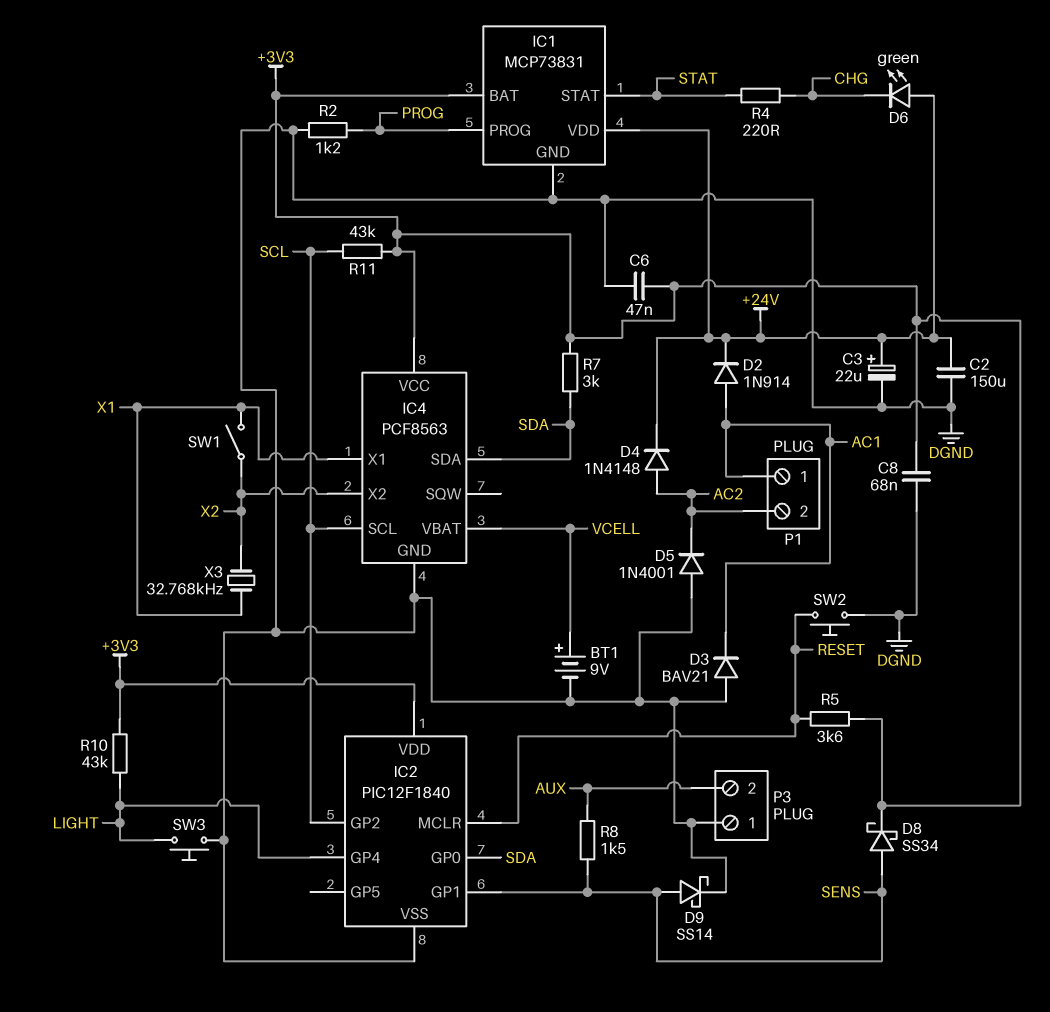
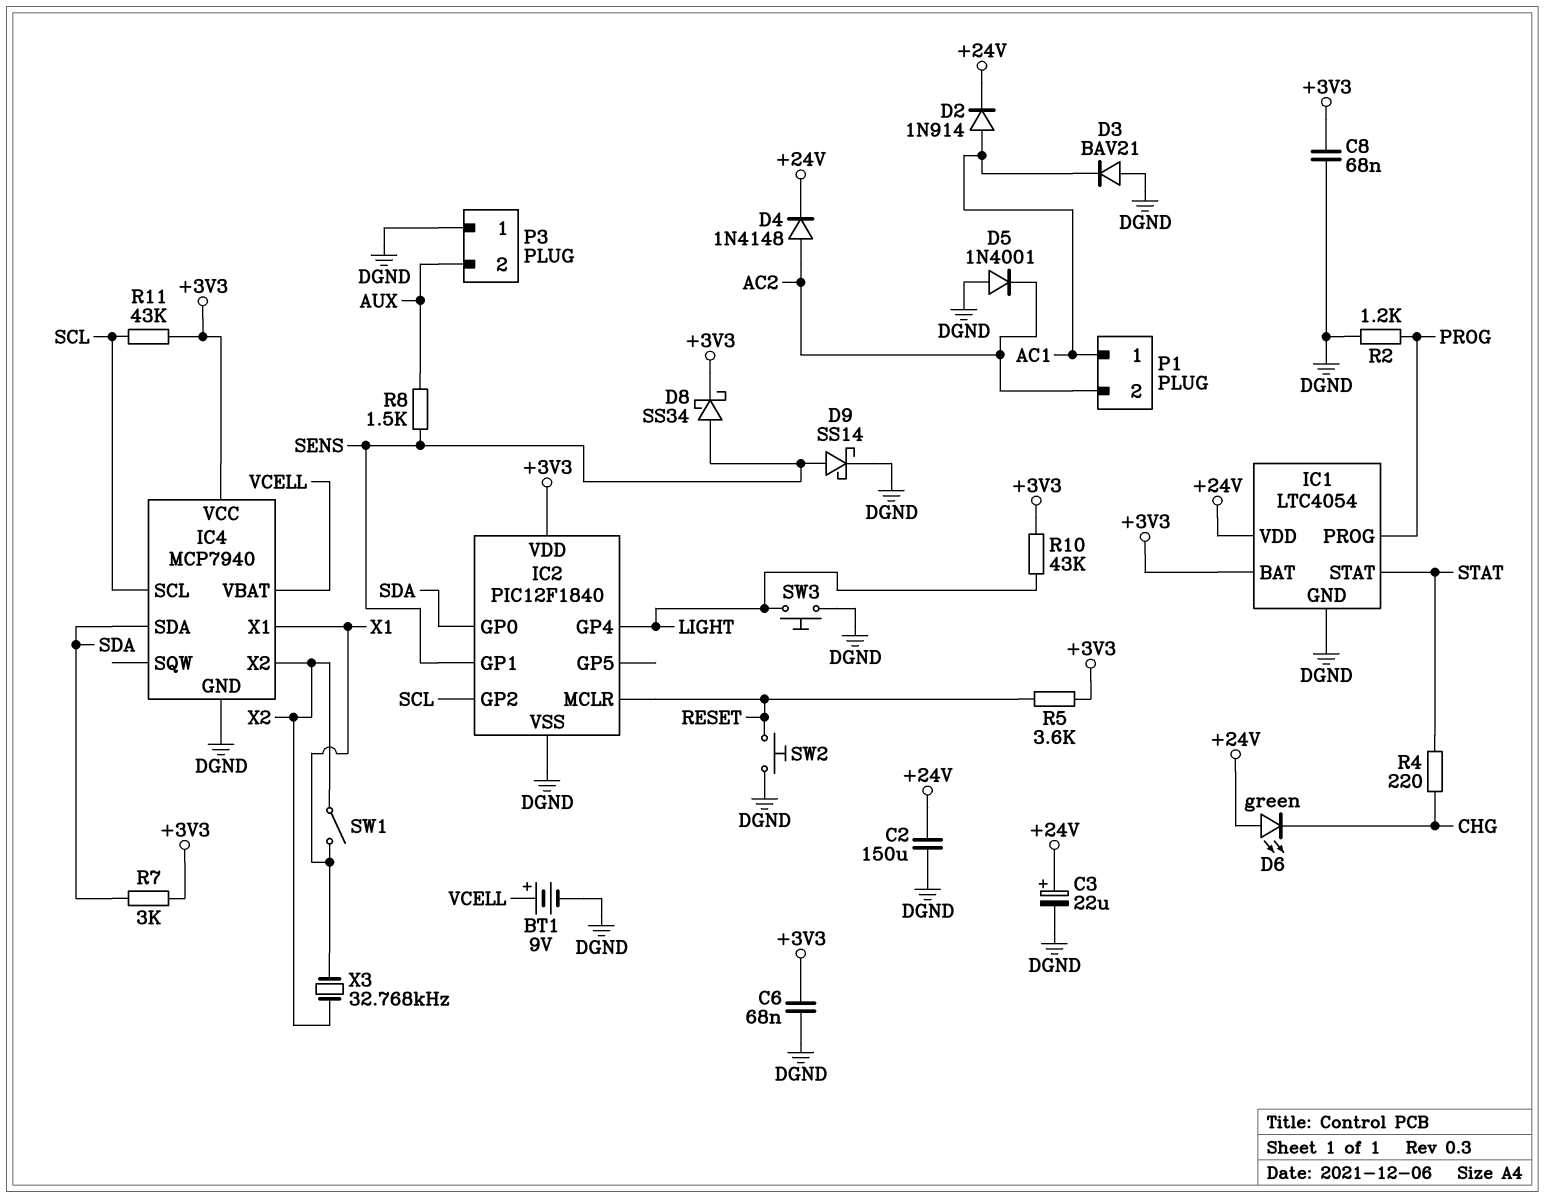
C6: 47nF (+3V3, DGND) -> 68nF (+3V3, DGND)
IC1: MCP73831 -> LTC4054
IC4: PCF8563 -> MCP7940

